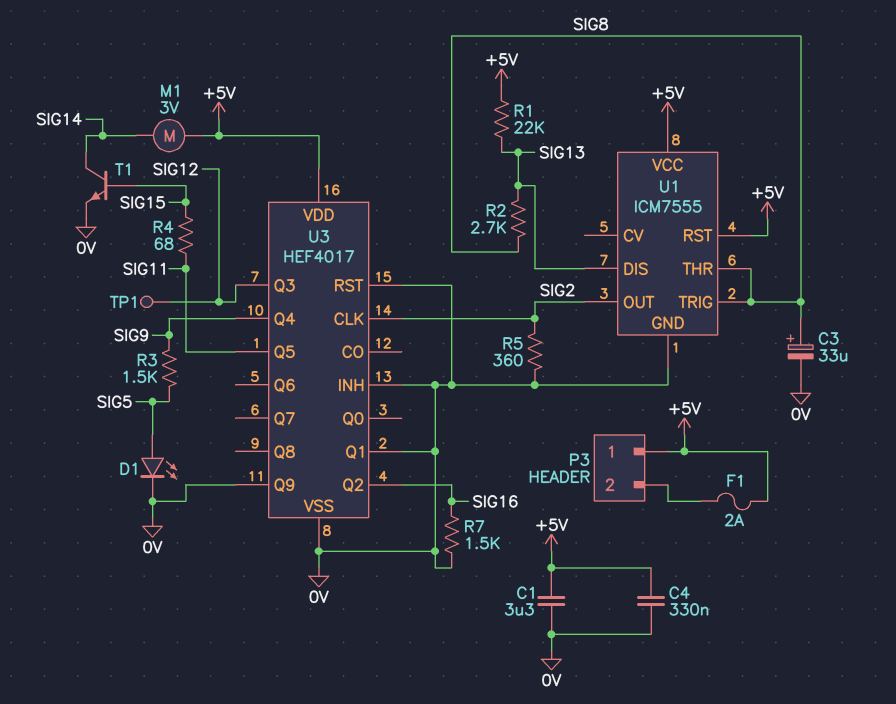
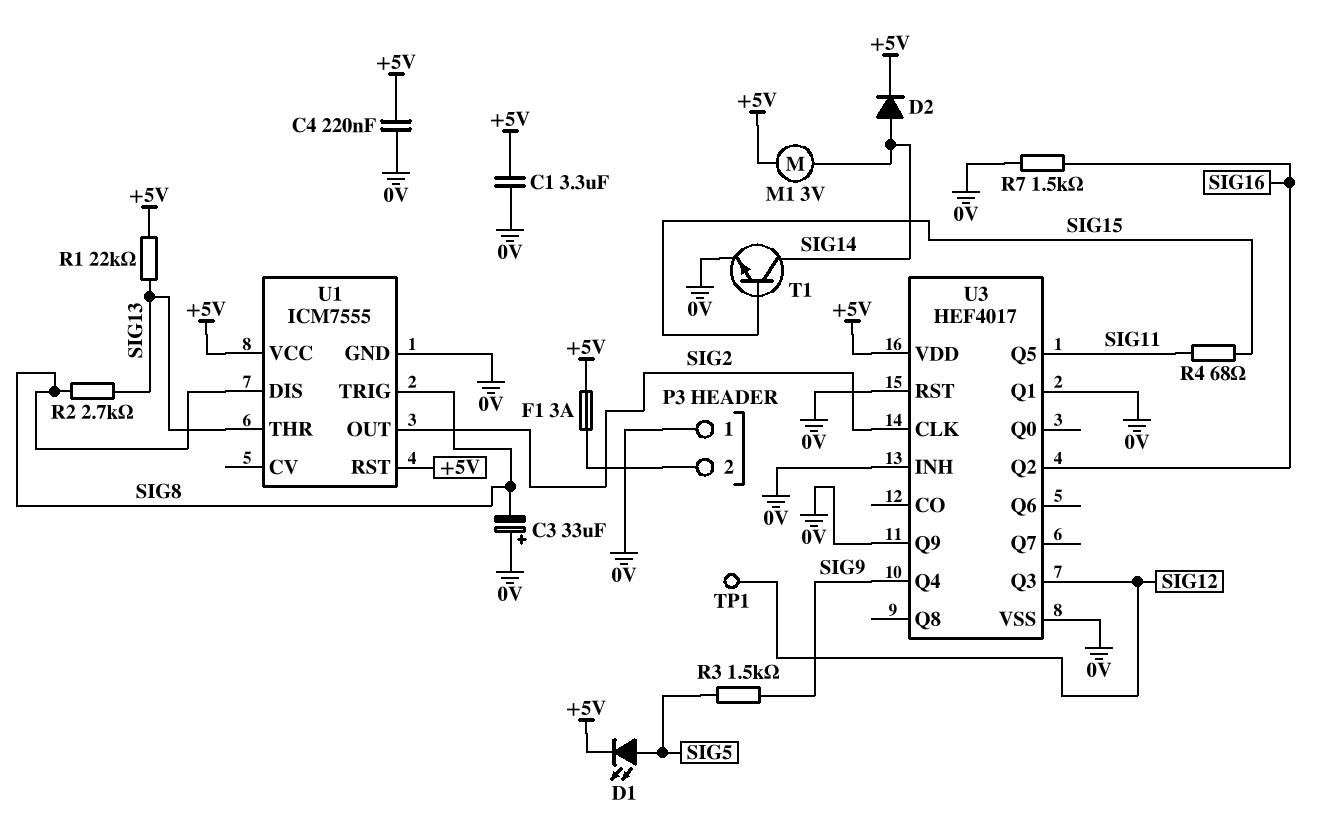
C3: 33uF (plus SIG8, minus 0V) -> 33uF (plus 0V, minus SIG8)
C4: 330nF (+5V, 0V) -> 220nF (+5V, 0V)
D1: LED (A SIG5, K 0V) -> LED (A SIG5, K +5V)
D2: none -> diode (A SIG14, K +5V)
F1: 2A (+5V, P3/2) -> 3A (+5V, P3/2)
P3 pin 1: +5V -> 0V
R5: 360 (0V, SIG2) -> none
U1 pin DIS: SIG13 -> SIG8
U1 pin THR: SIG8 -> SIG13

